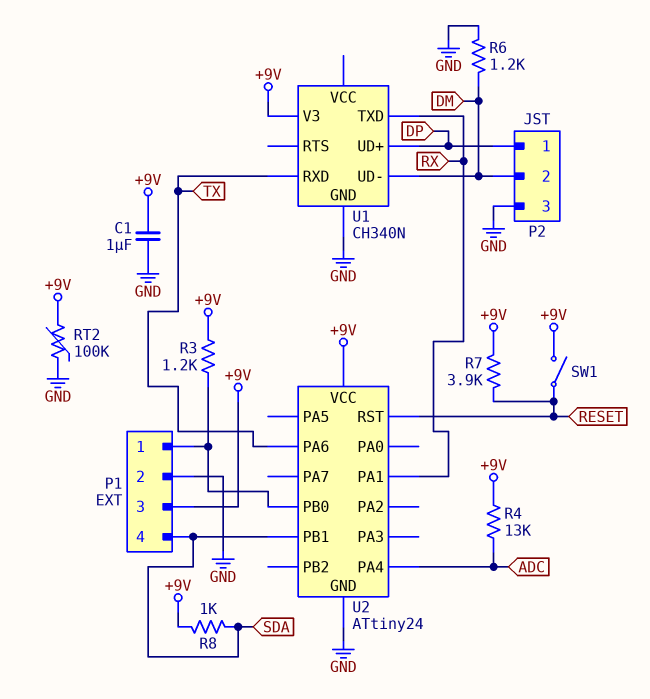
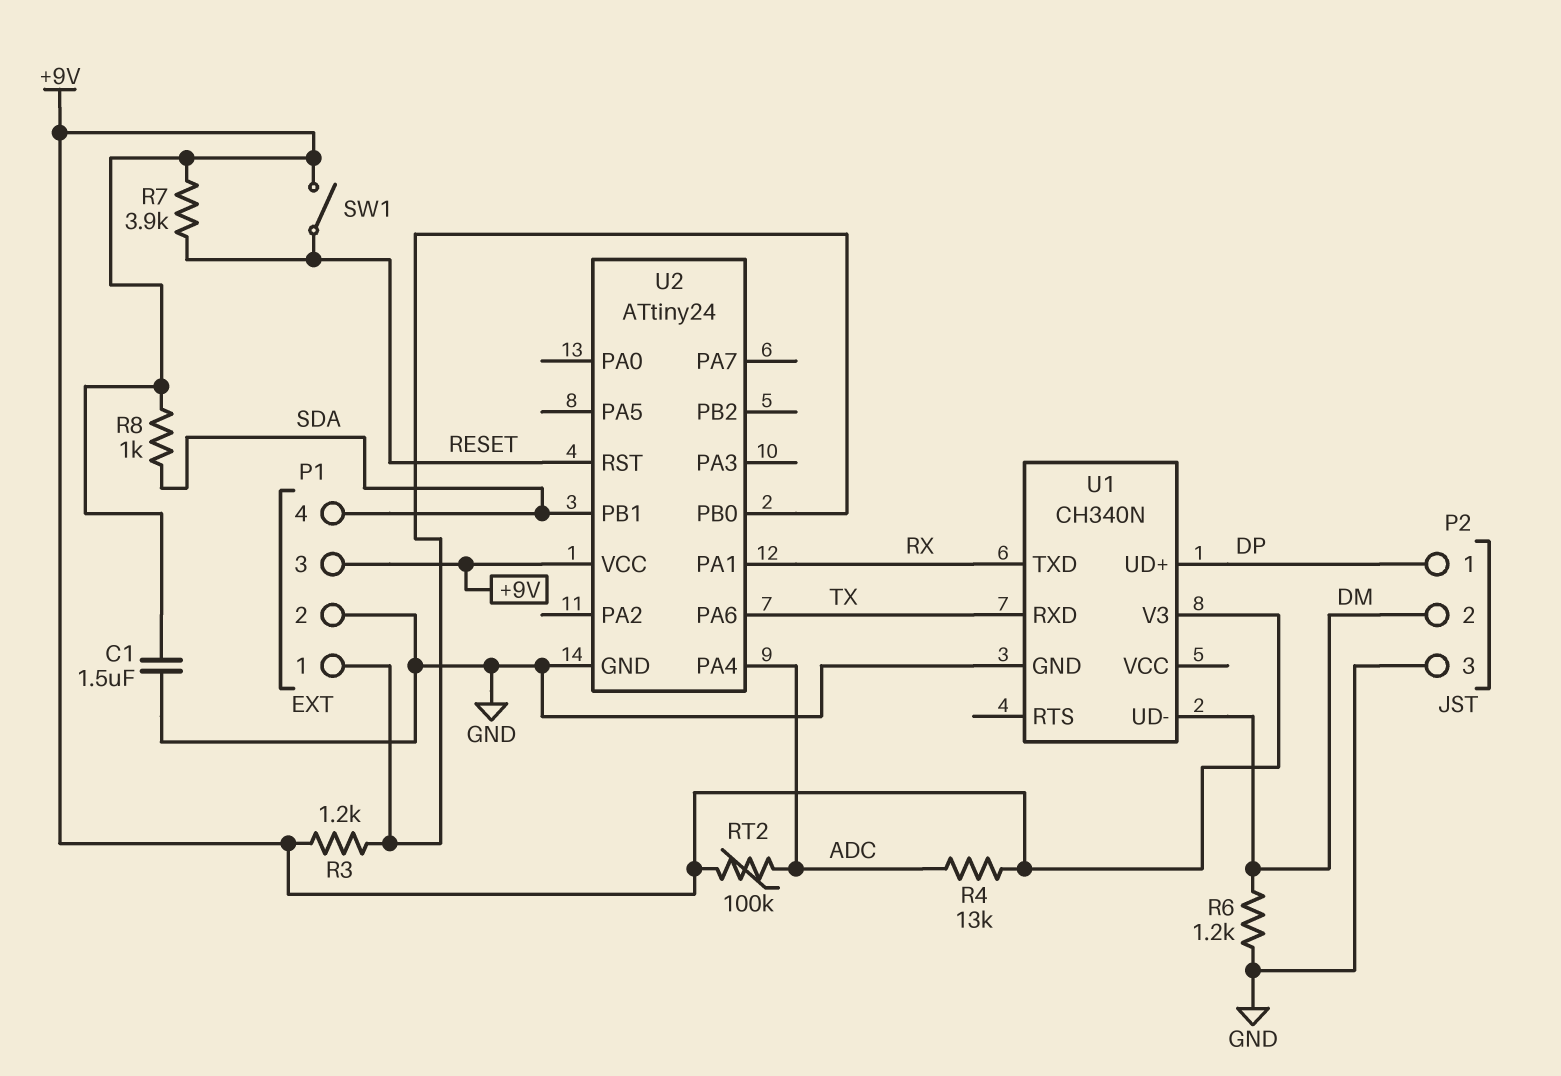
C1: 1uF (+9V, GND) -> 1.5uF (+9V, GND)
RT2: 100k (+9V, GND) -> 100k (+9V, ADC)

